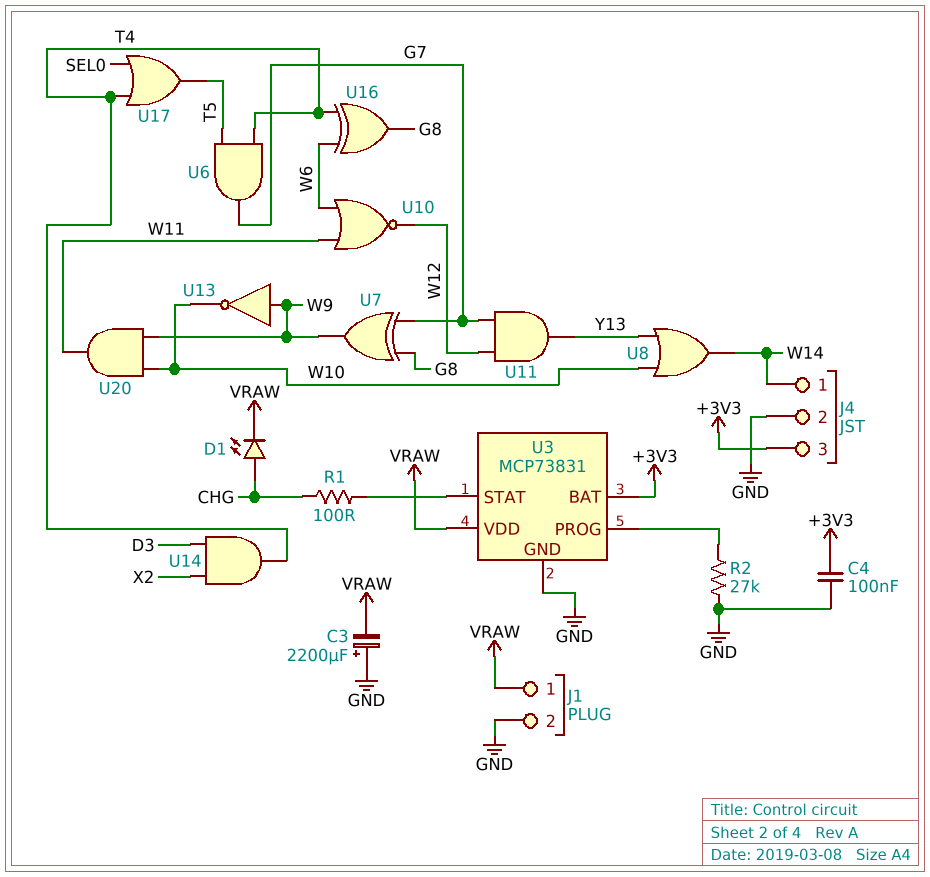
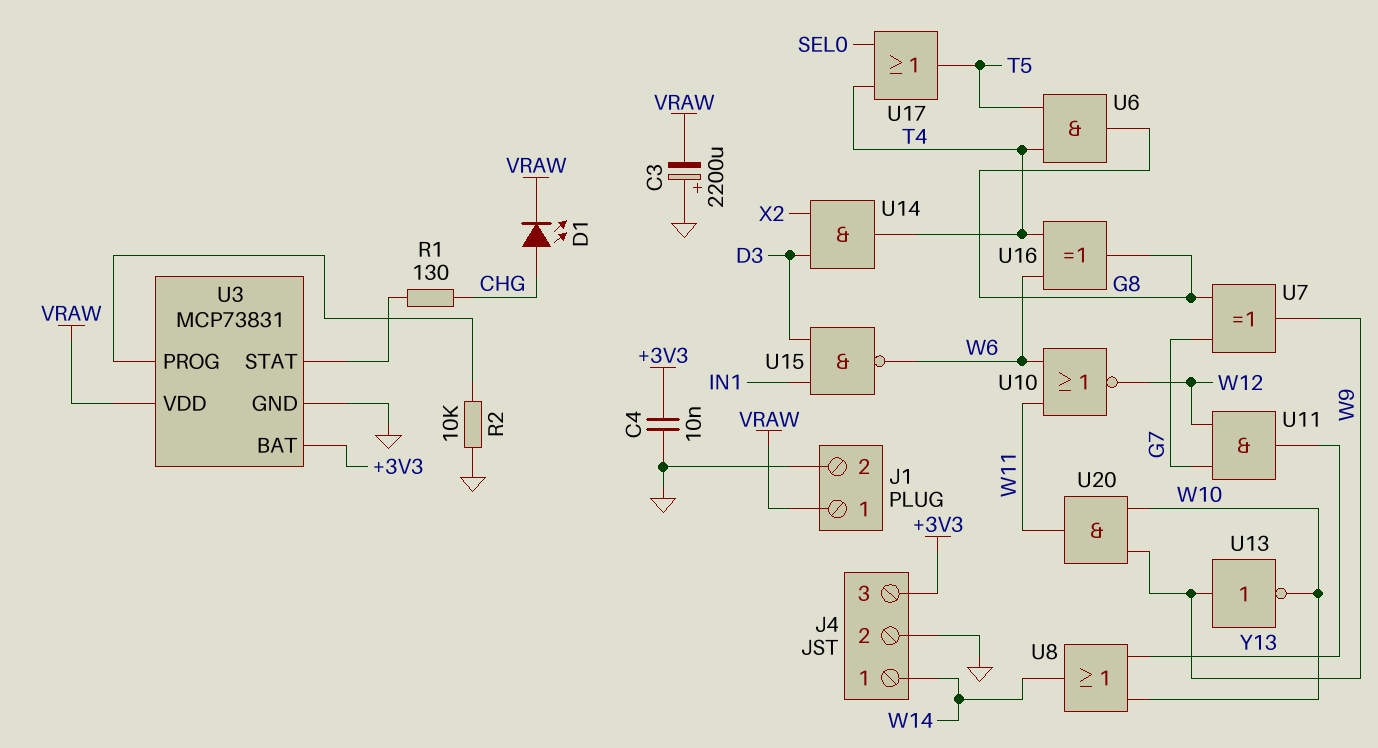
C4: 100nF (+3V3, GND) -> 10nF (+3V3, GND)
R1: 100 (CHG, U3/STAT) -> 130 (CHG, U3/STAT)
R2: 27k (GND, U3/PROG) -> 10k (GND, U3/PROG)
U6: AND (in T4, in T5, out G7) -> AND (in T4, in T5, out G8)
U15: none -> NAND (in D3, in IN1, out W6)

